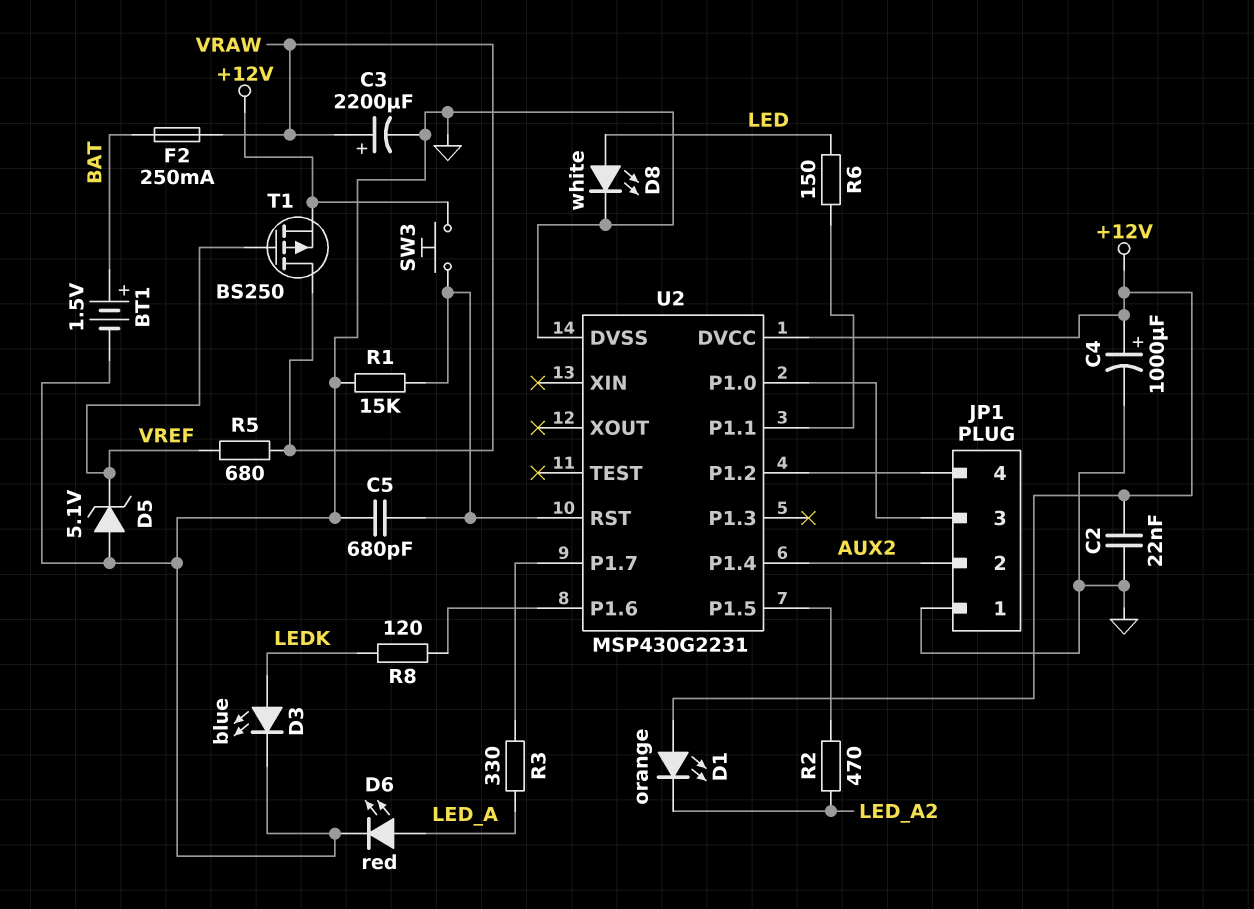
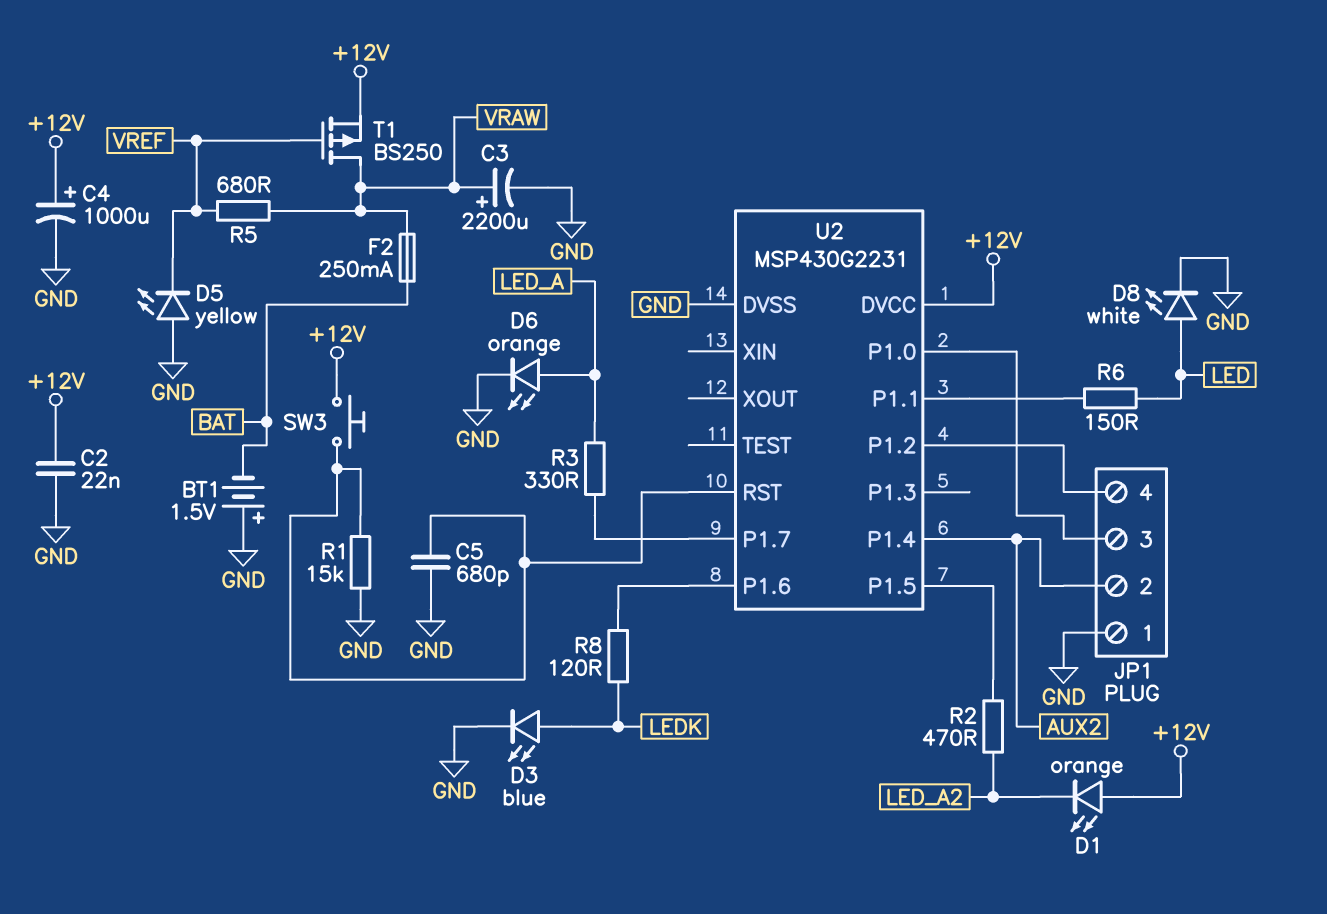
BT1: 1.5V (plus BAT, minus GND) -> 1.5V (plus GND, minus BAT)
D5: zener 5.1V (A GND, K VREF) -> LED yellow (A GND, K VREF)
D6: LED red (A LED_A, K GND) -> LED orange (A LED_A, K GND)

